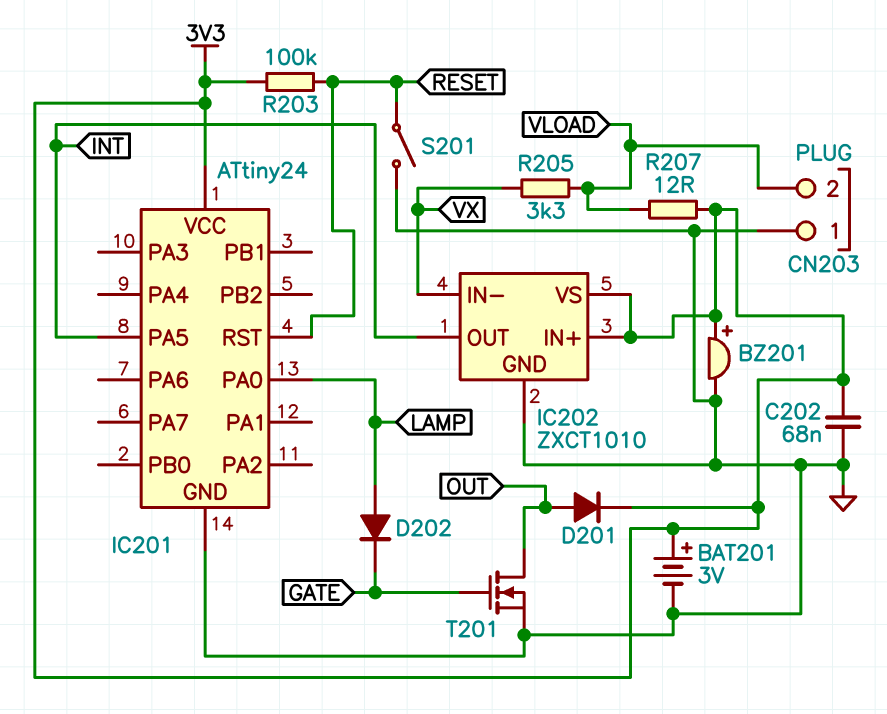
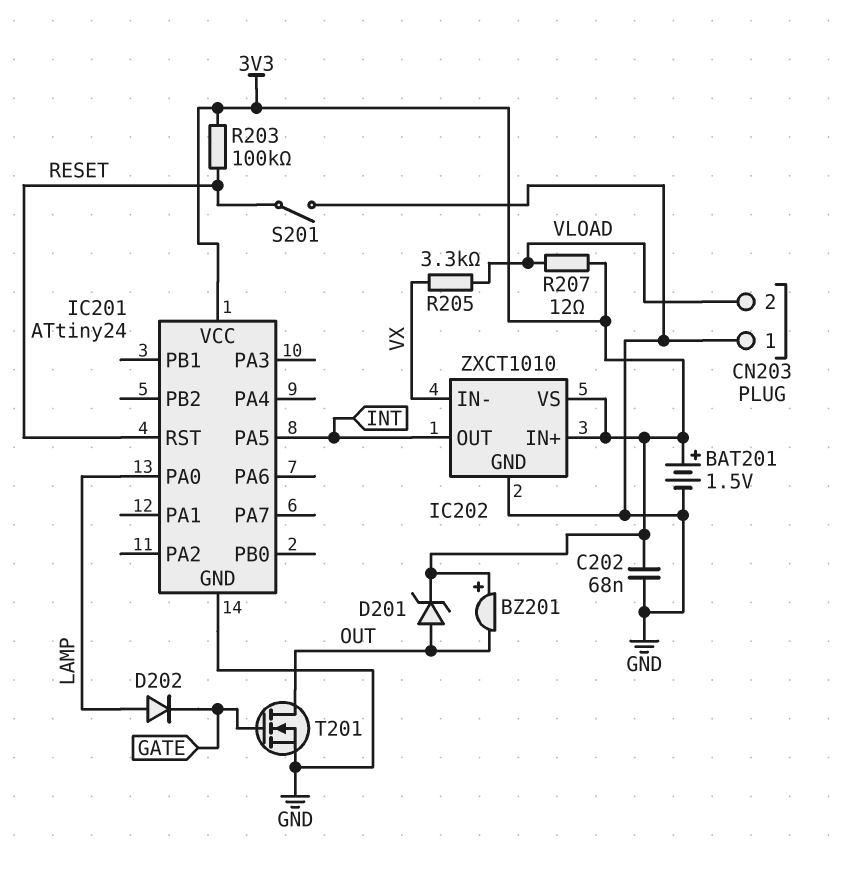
BAT201: 3V (plus 3V3, minus GND) -> 1.5V (plus 3V3, minus GND)
BZ201: buzzer (plus 3V3, minus GND) -> buzzer (plus 3V3, minus OUT)
D201: diode (A OUT, K 3V3) -> zener (A OUT, K 3V3)

